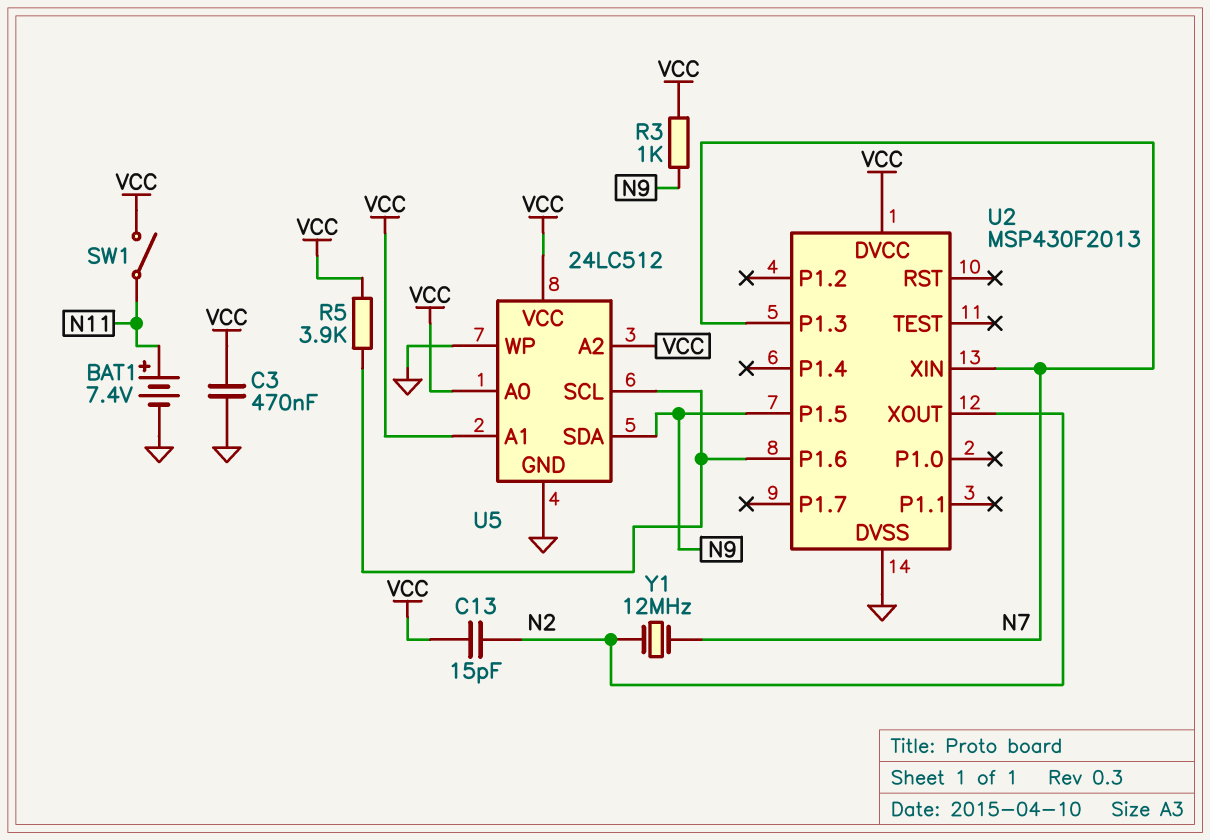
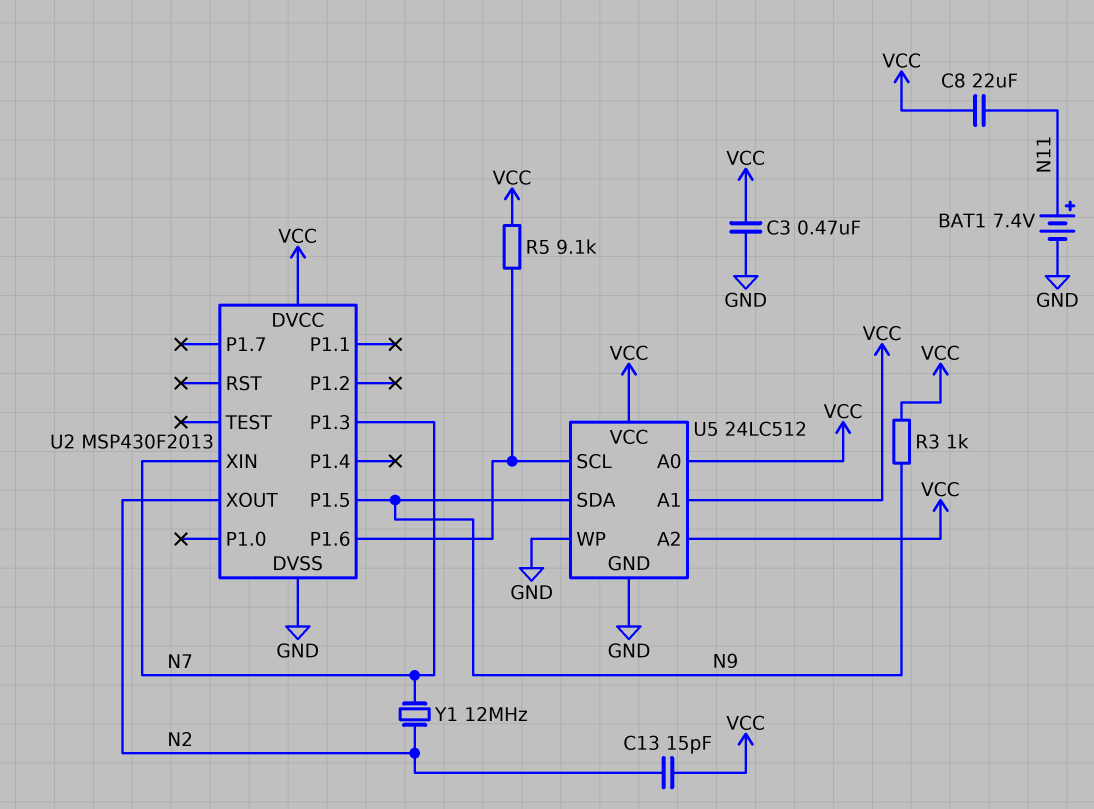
C8: none -> 22uF (N11, VCC)
R5: 3.9k (U2/P1.6, VCC) -> 9.1k (U2/P1.6, VCC)
SW1: switch (N11, VCC) -> none

